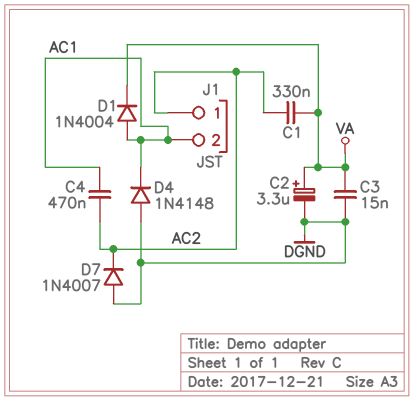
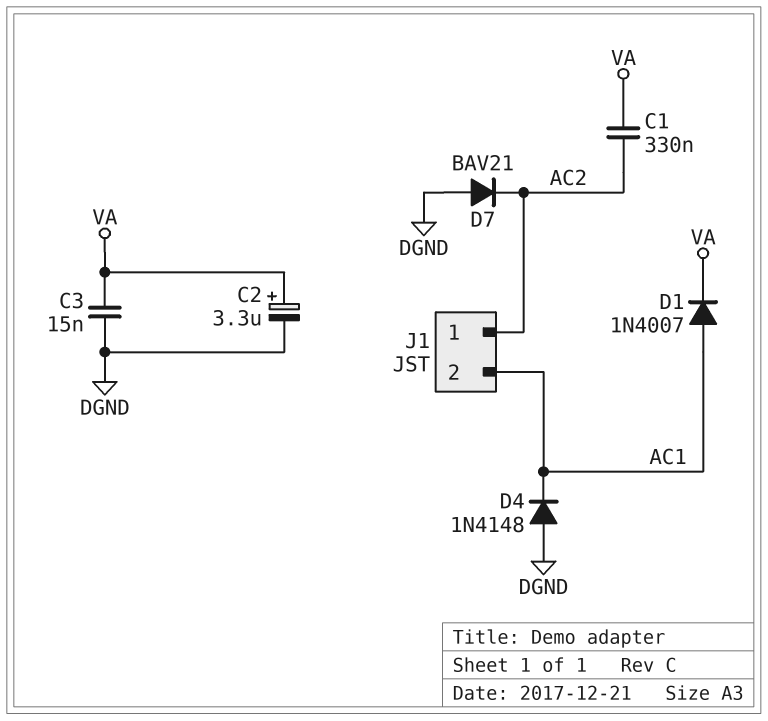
C4: 470nF (AC1, AC2) -> none
D1: diode 1N4004 (A AC1, K VA) -> diode 1N4007 (A AC1, K VA)
D7: diode 1N4007 (A DGND, K AC2) -> diode BAV21 (A DGND, K AC2)

